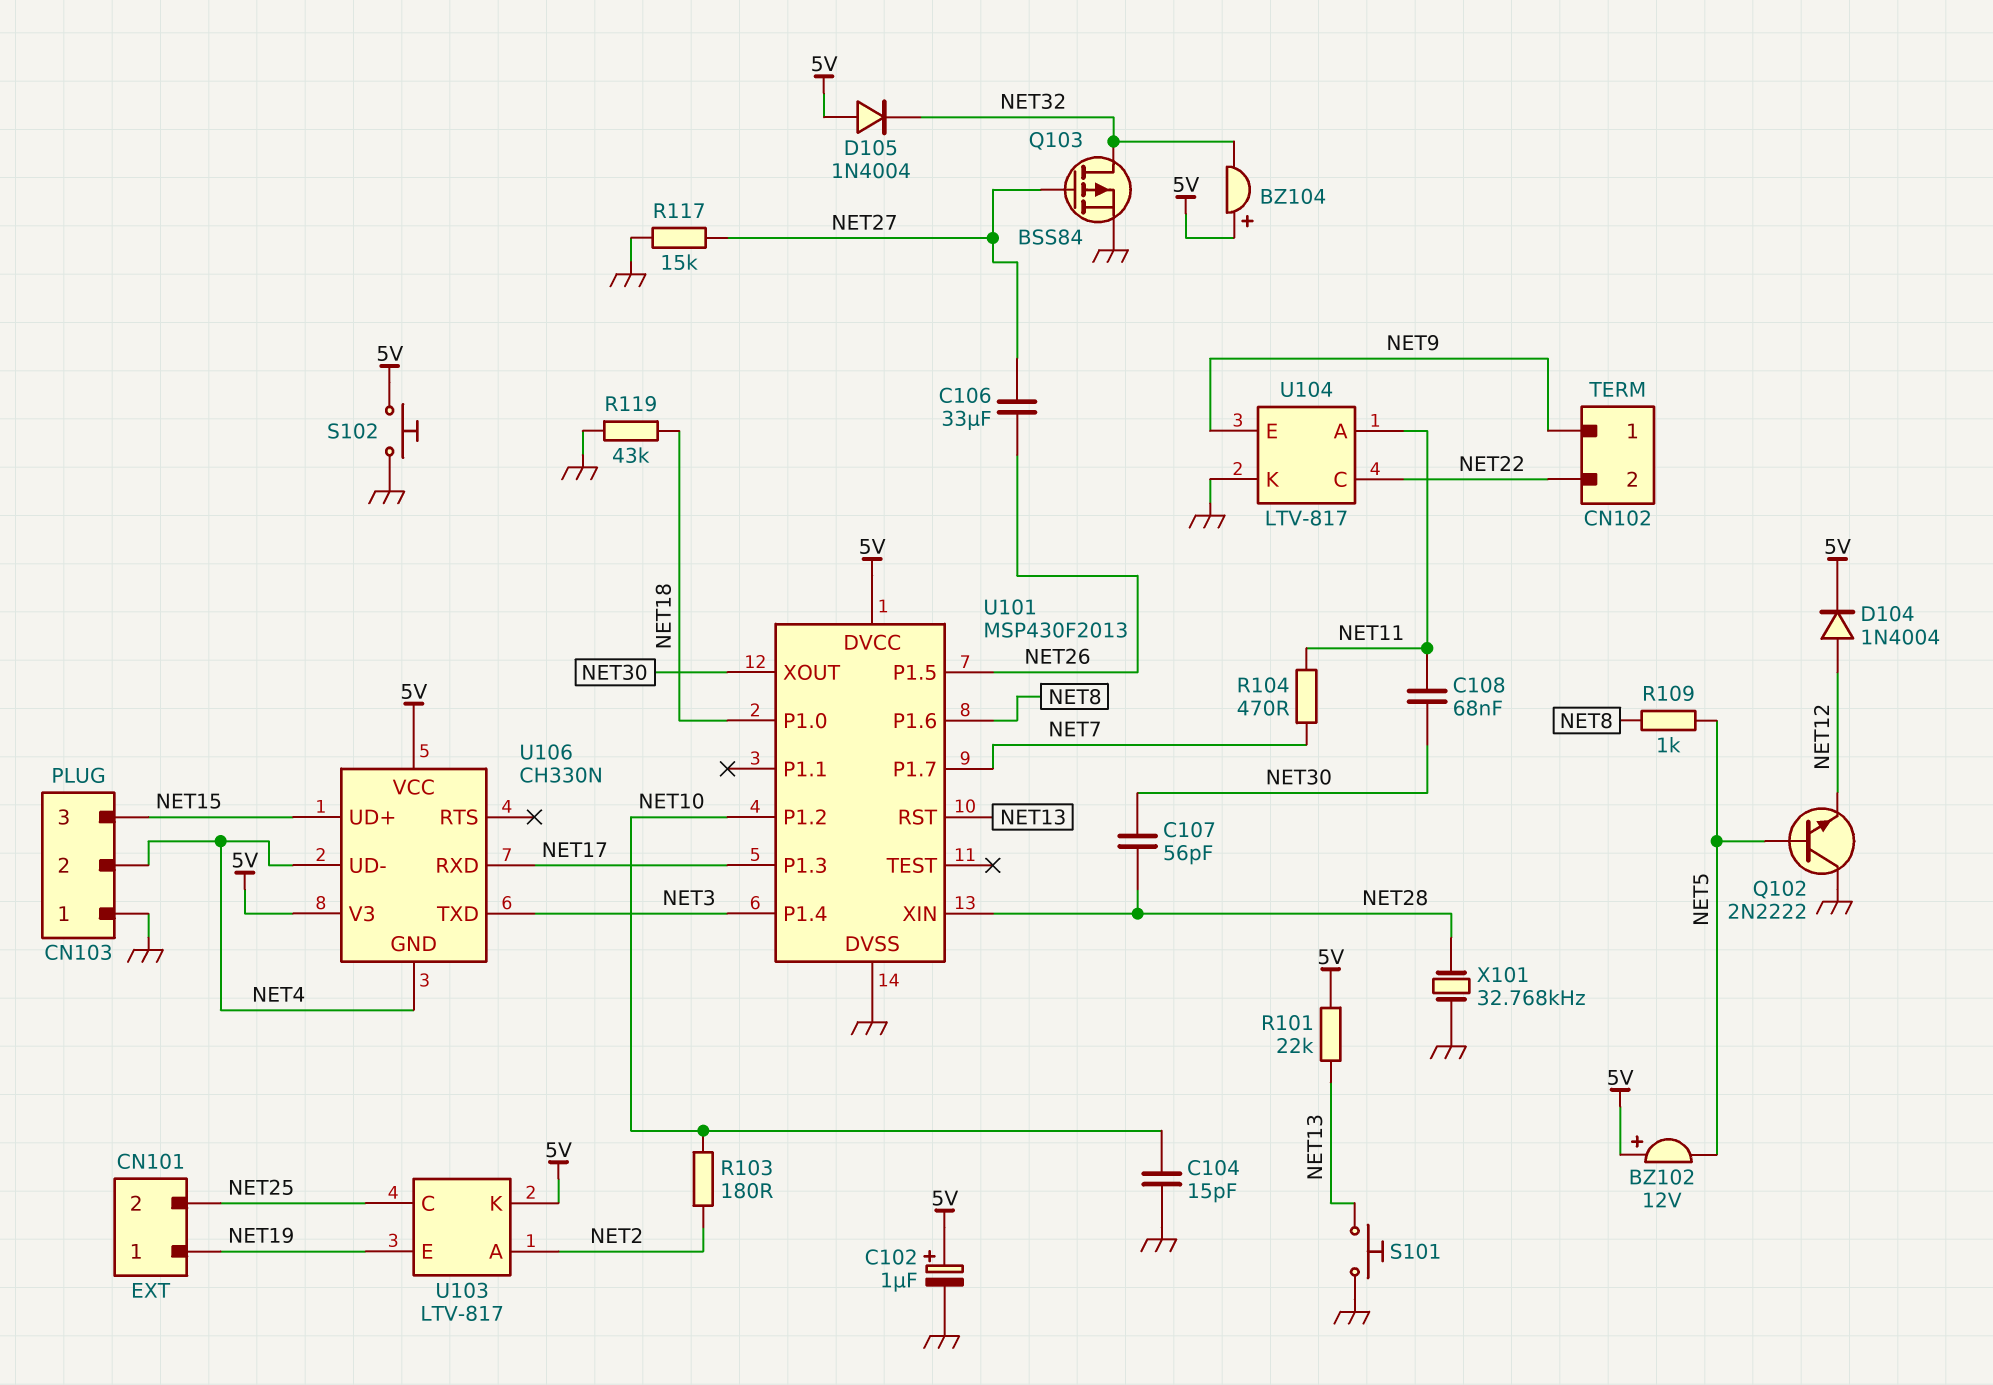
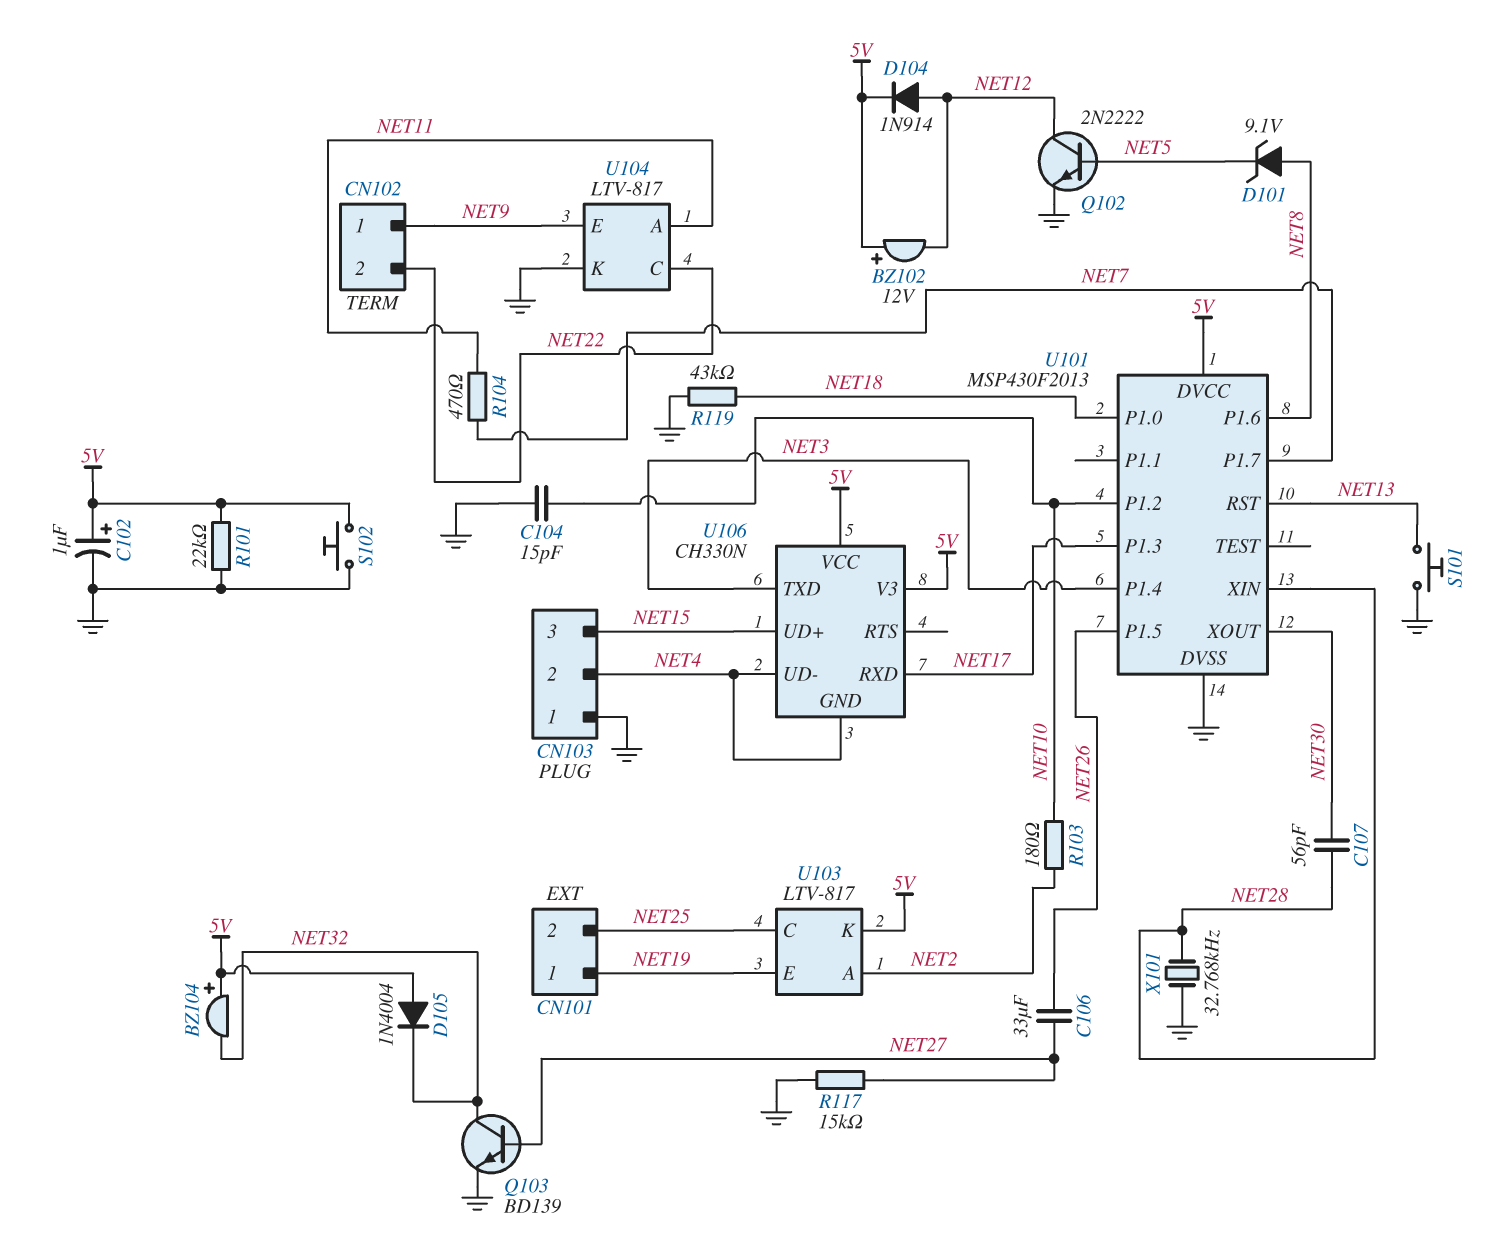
BZ102: buzzer 12V (plus 5V, minus NET5) -> buzzer 12V (plus 5V, minus NET12)
C108: 68nF (NET11, NET30) -> none
D101: none -> zener 9.1V (A NET8, K NET5)
D104: diode 1N4004 (A NET12, K 5V) -> diode 1N914 (A NET12, K 5V)
Q102: NPN 2N2222 (B NET5, C GND, E NET12) -> NPN 2N2222 (B NET5, C NET12, E GND)
Q103: PMOS BSS84 (G NET27, D NET32, S GND) -> NPN BD139 (B NET27, C NET32, E GND)
R101: 22k (5V, NET13) -> 22k (5V, GND)
R109: 1k (NET5, NET8) -> none

